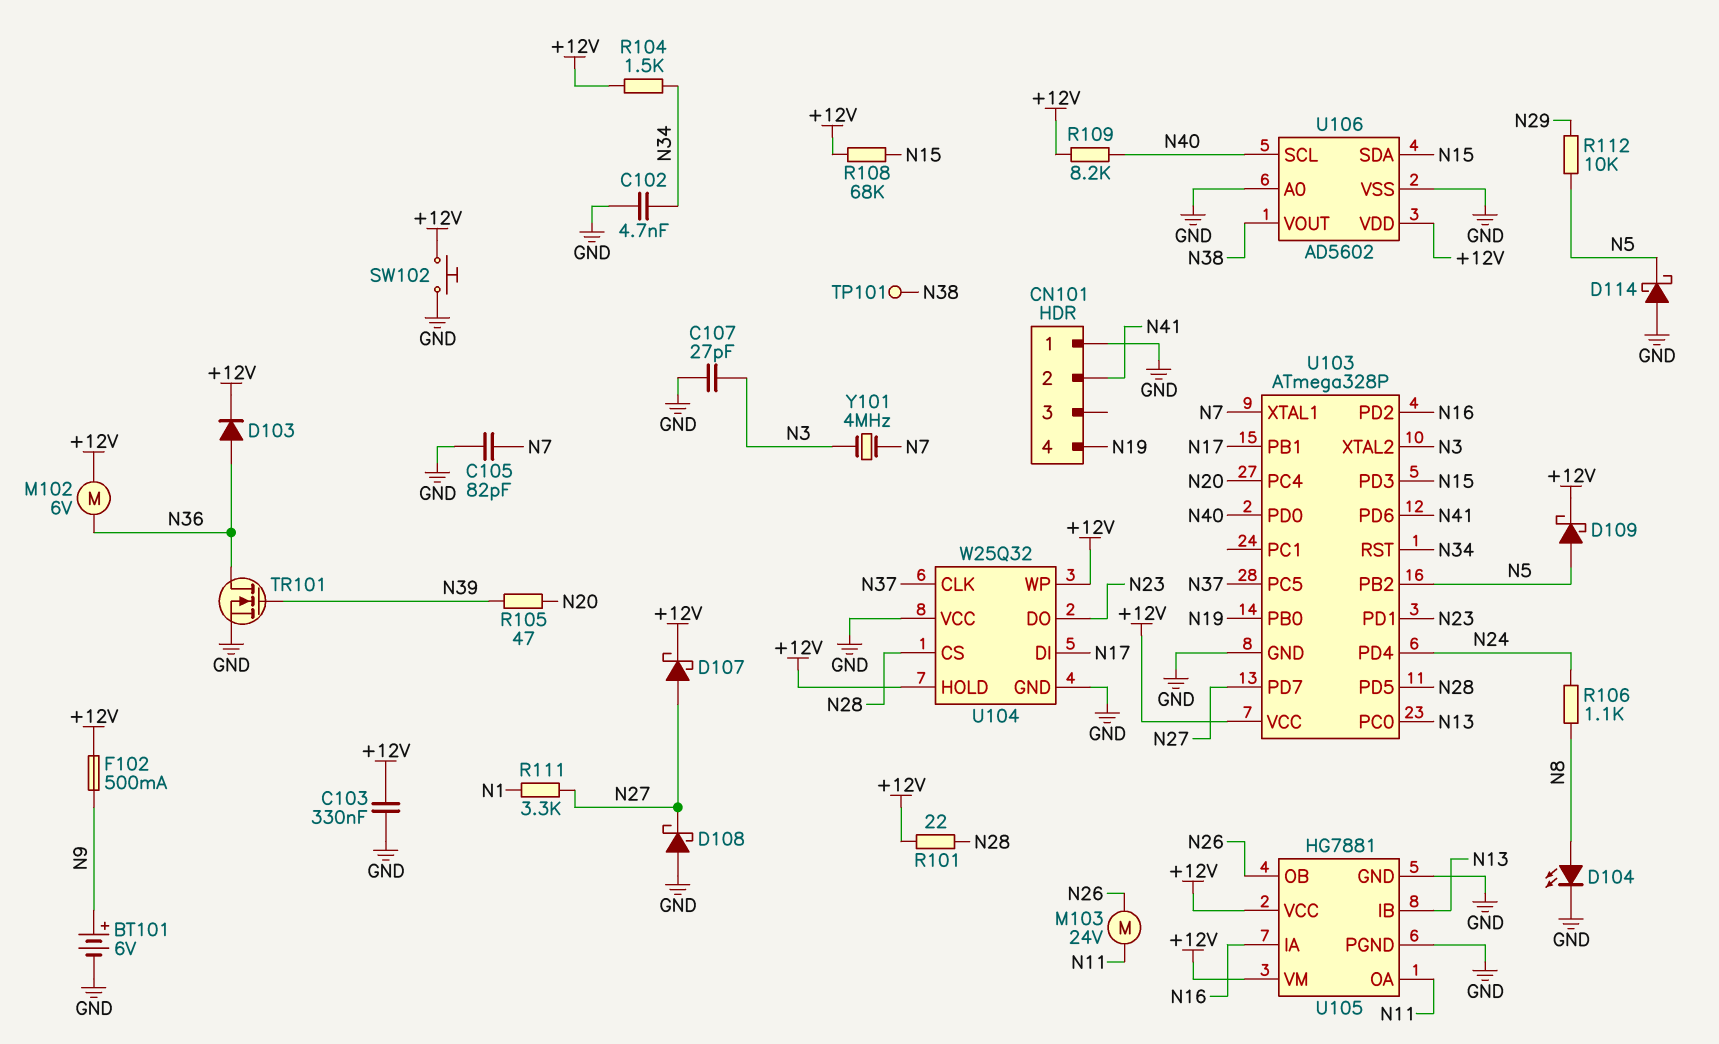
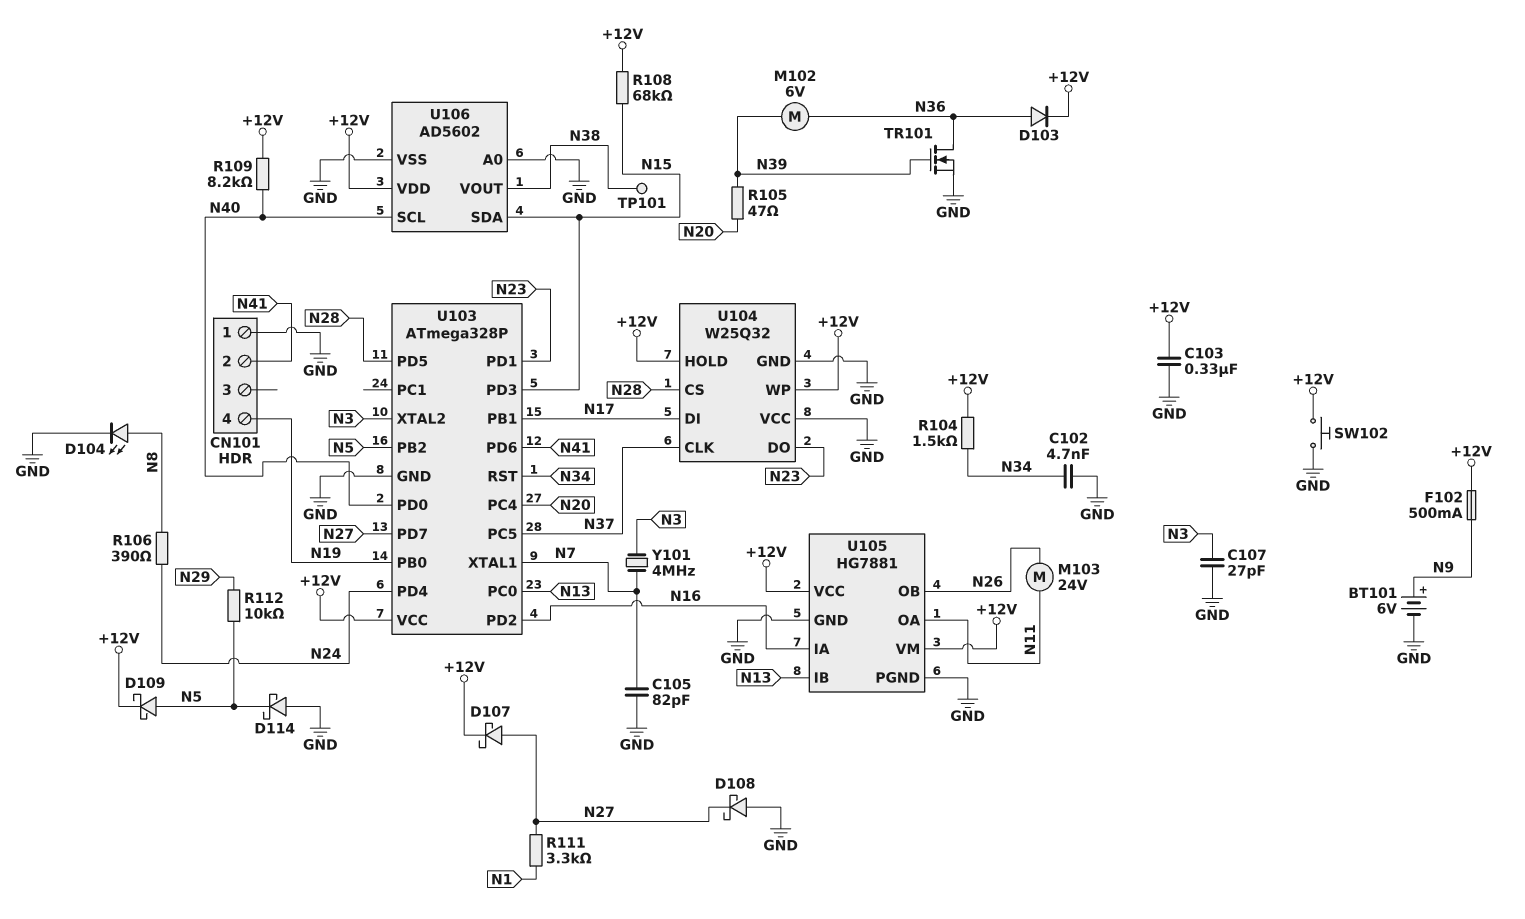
M102: motor 6V (+12V, N36) -> motor 6V (N36, N39)
R101: 22 (+12V, N28) -> none
R106: 1.1k (N8, N24) -> 390 (N8, N24)

